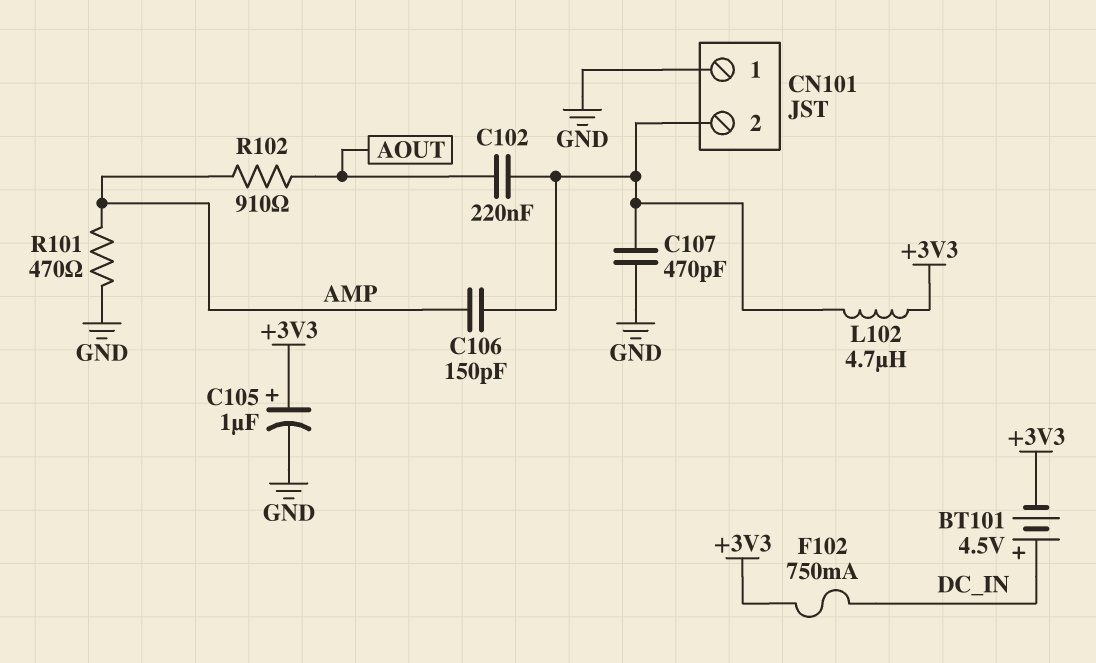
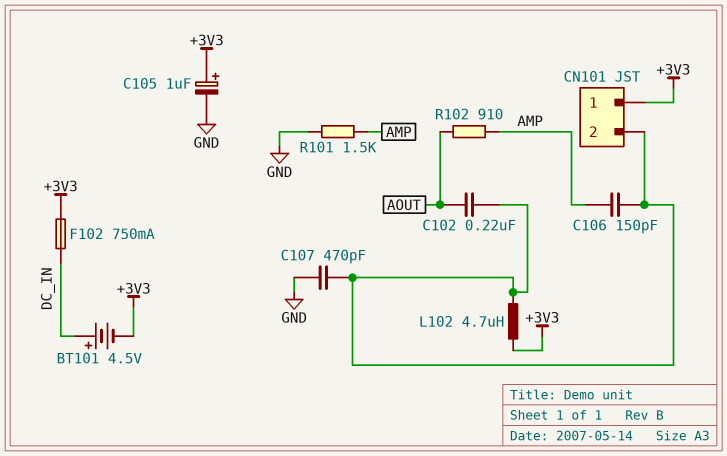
CN101 pin 1: GND -> +3V3
R101: 470 (AMP, GND) -> 1.5k (AMP, GND)

